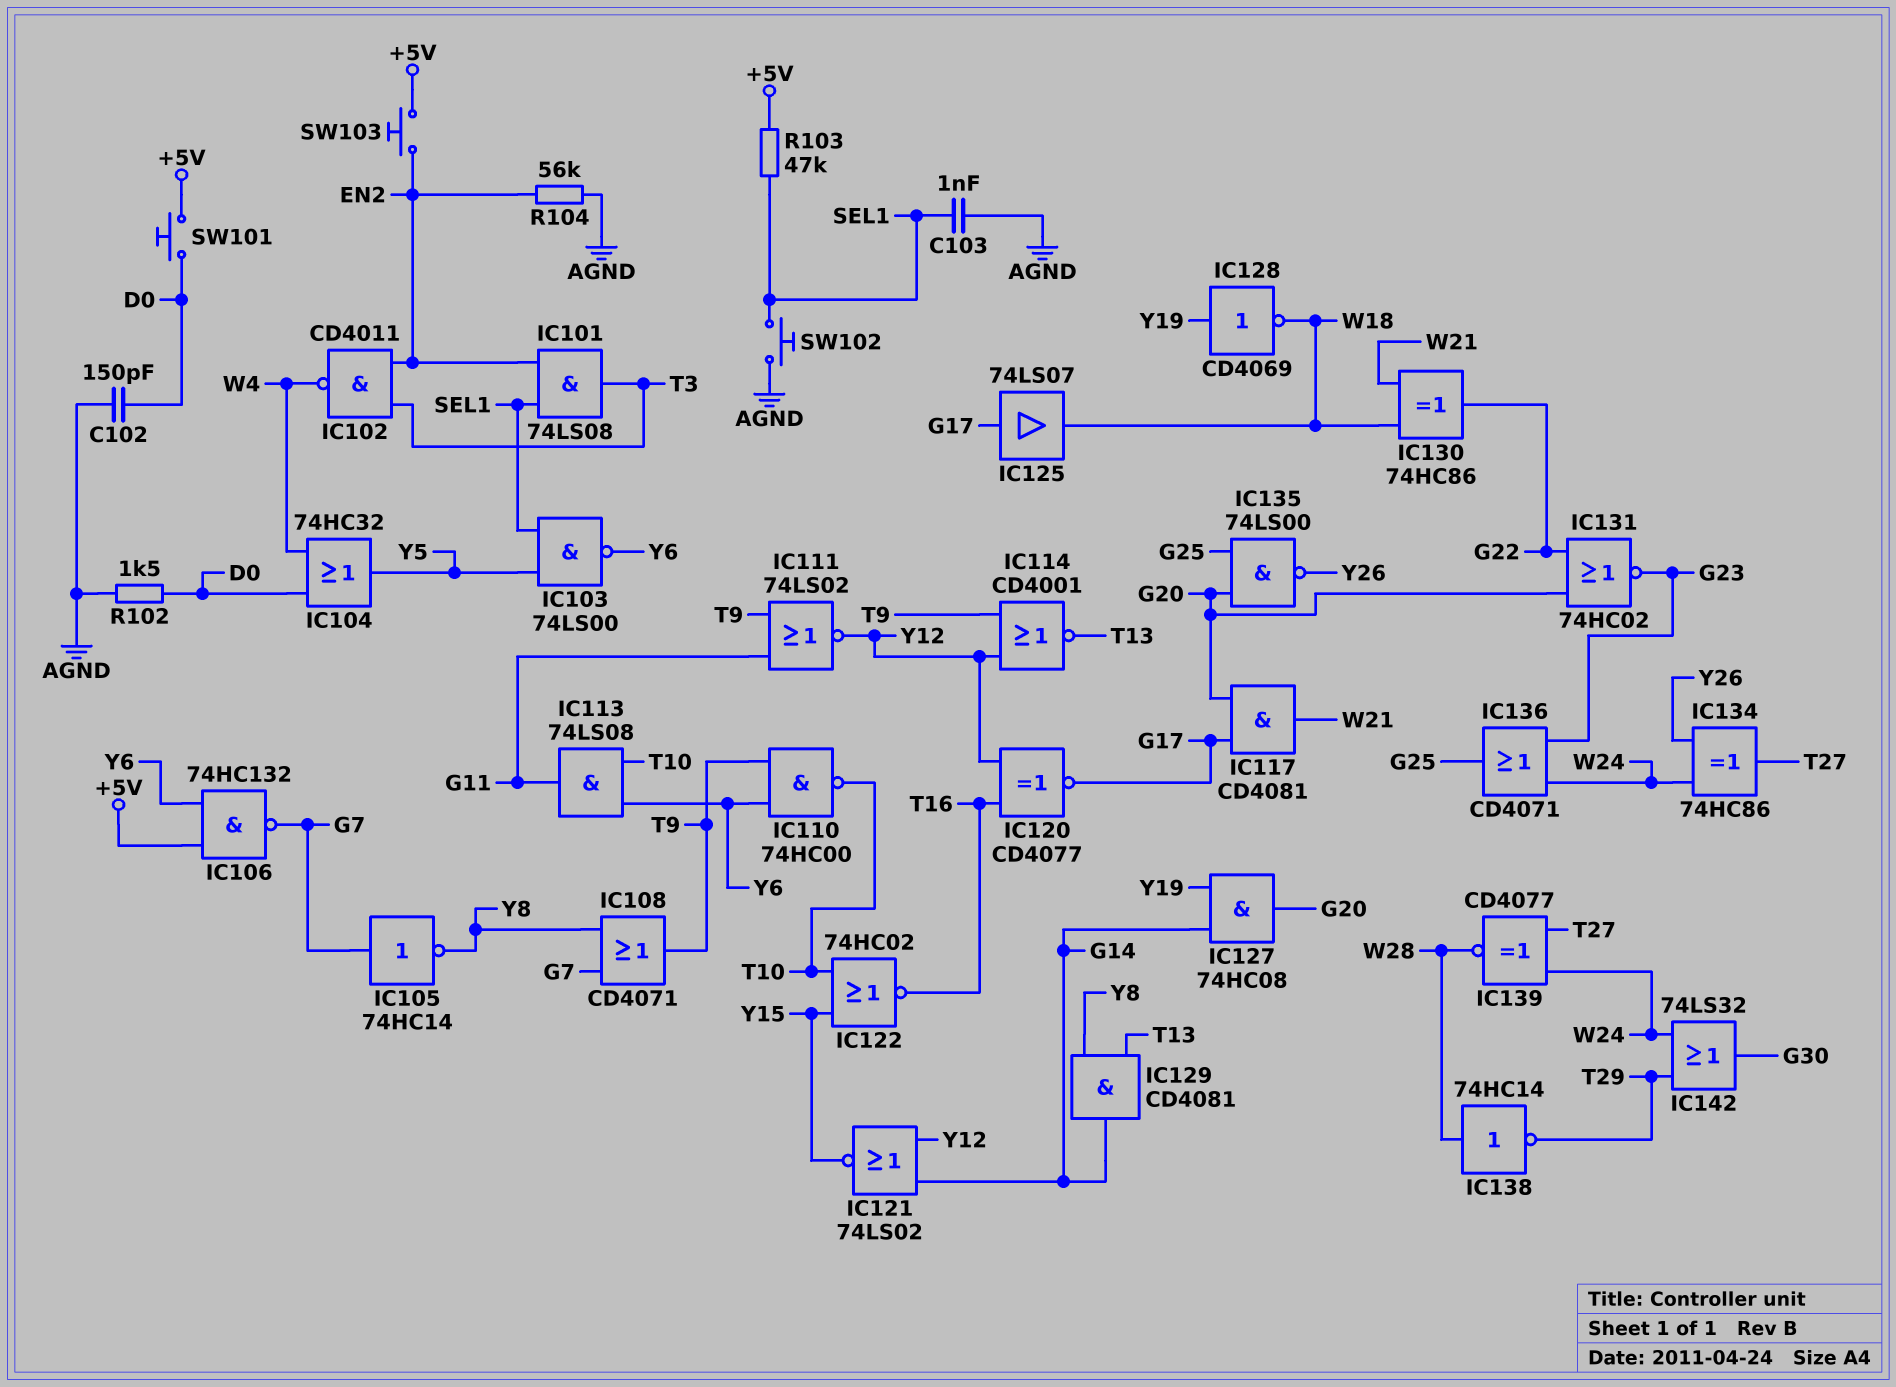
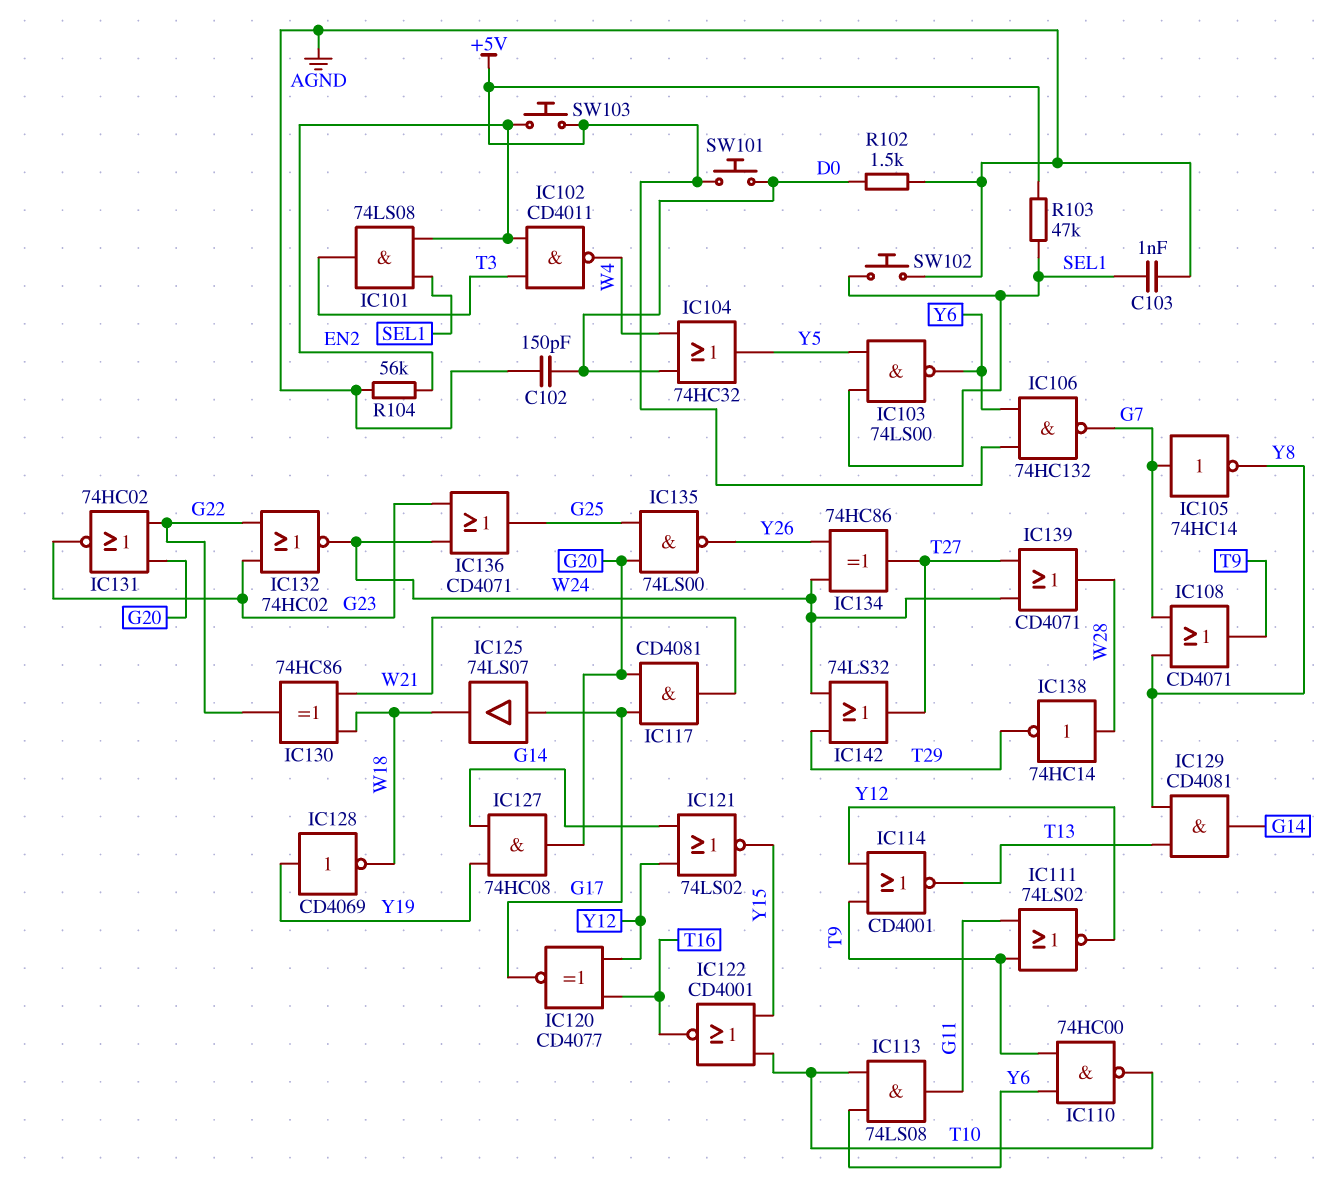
IC122: NOR 74HC02 (in T10, in Y15, out T16) -> NOR CD4001 (in T10, in Y15, out T16)
IC132: none -> NOR 74HC02 (in G22, in G23, out W24)
IC139: XNOR CD4077 (in T27, in W24, out W28) -> OR CD4071 (in T27, in W24, out W28)
IC142: OR 74LS32 (in T29, in W24, out G30) -> OR 74LS32 (in T29, in W24, out T27)

